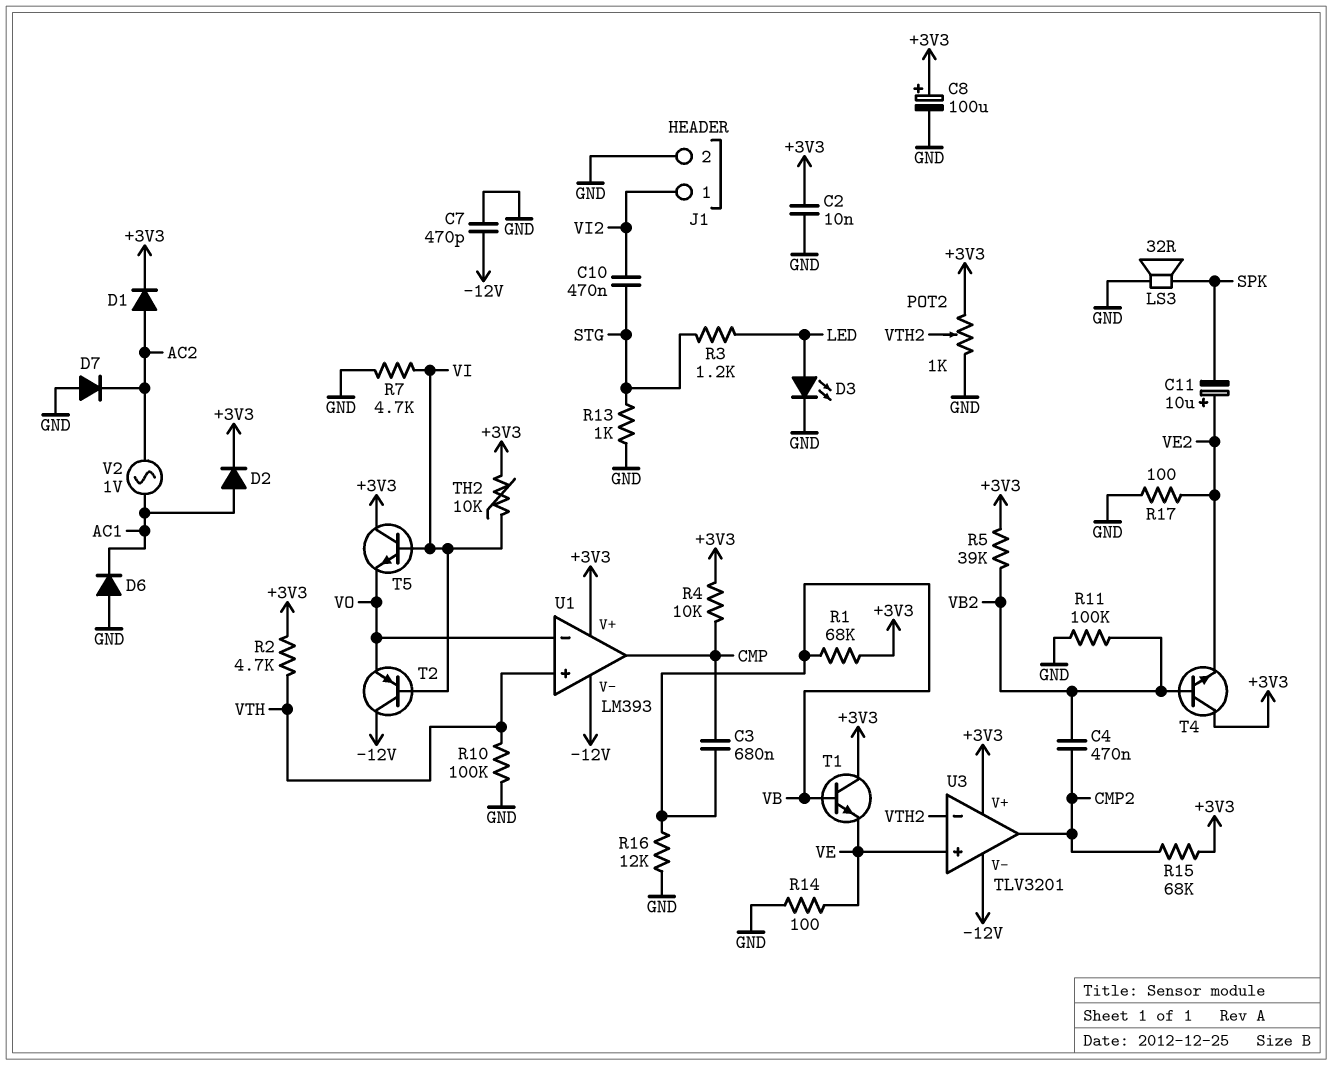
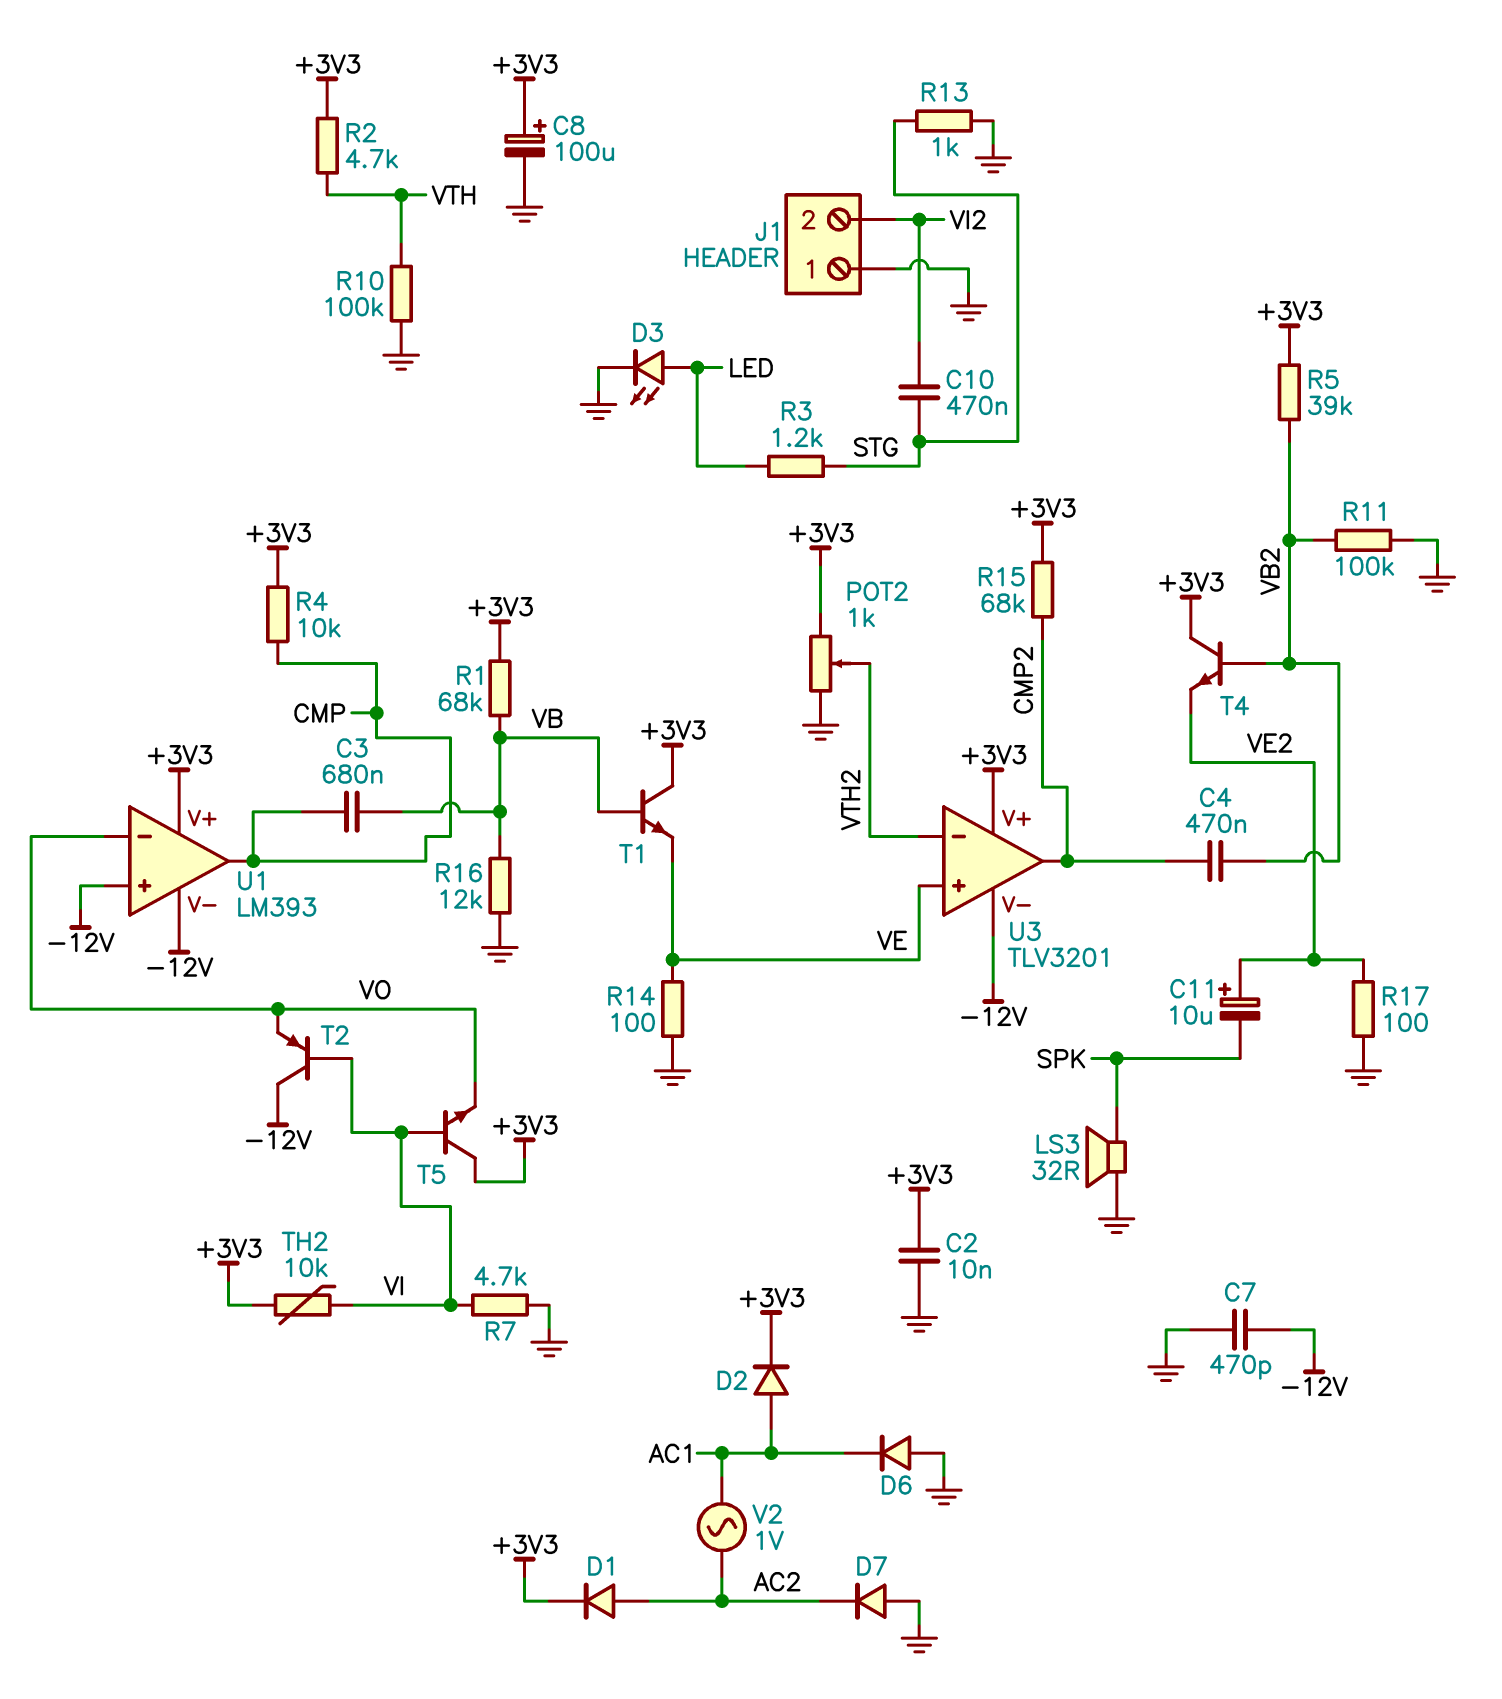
J1 pin 1: VI2 -> GND
J1 pin 2: GND -> VI2
U1 pin in+: VTH -> -12V

